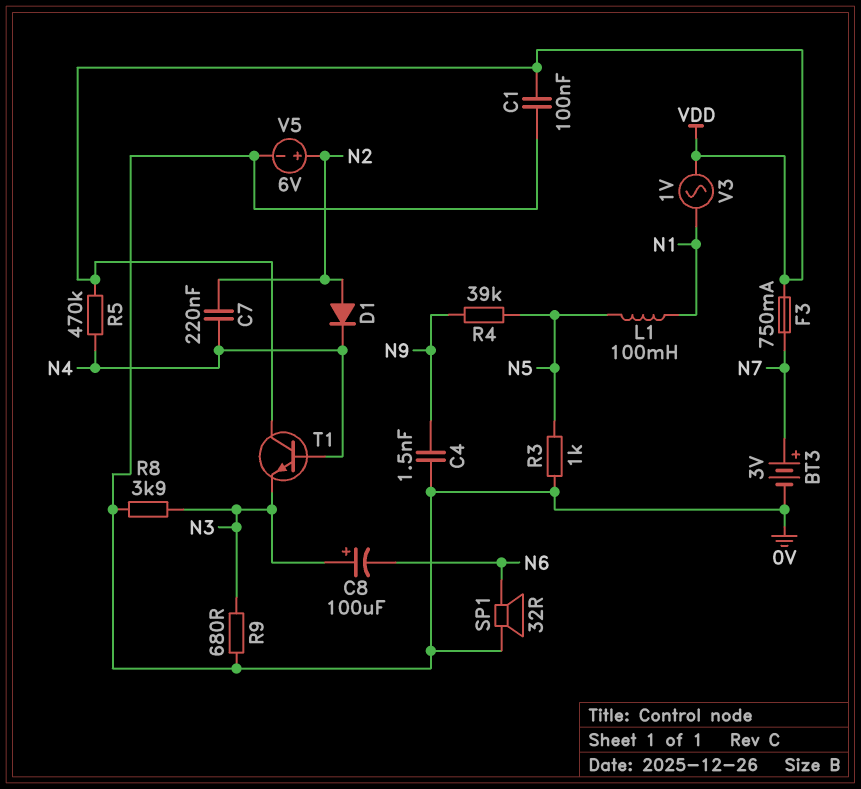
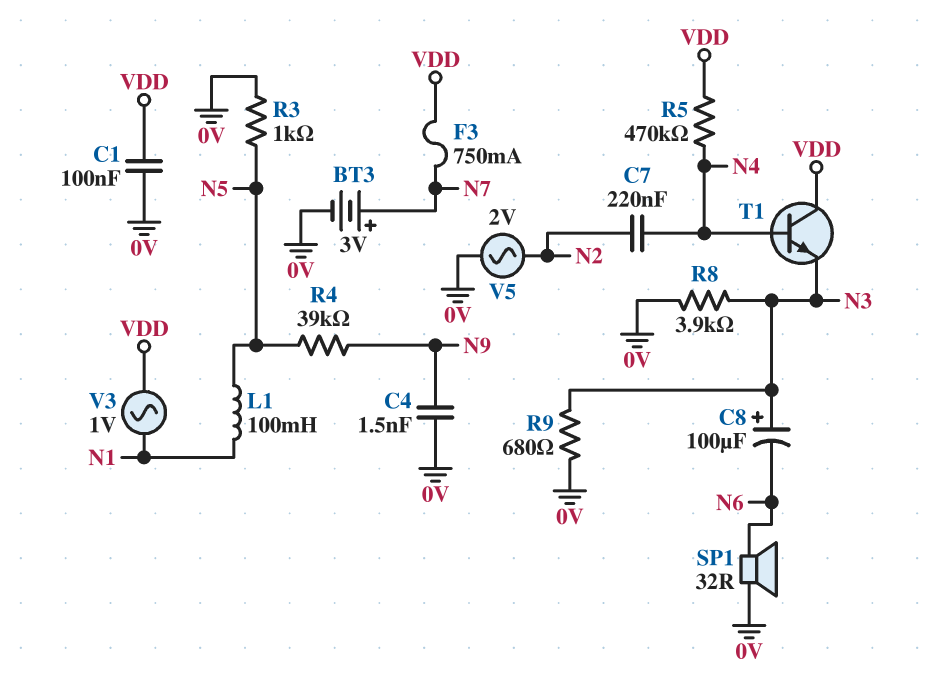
D1: diode (A N2, K N4) -> none
V5: 6V (plus N2, minus 0V) -> AC 2V (0V, N2)

